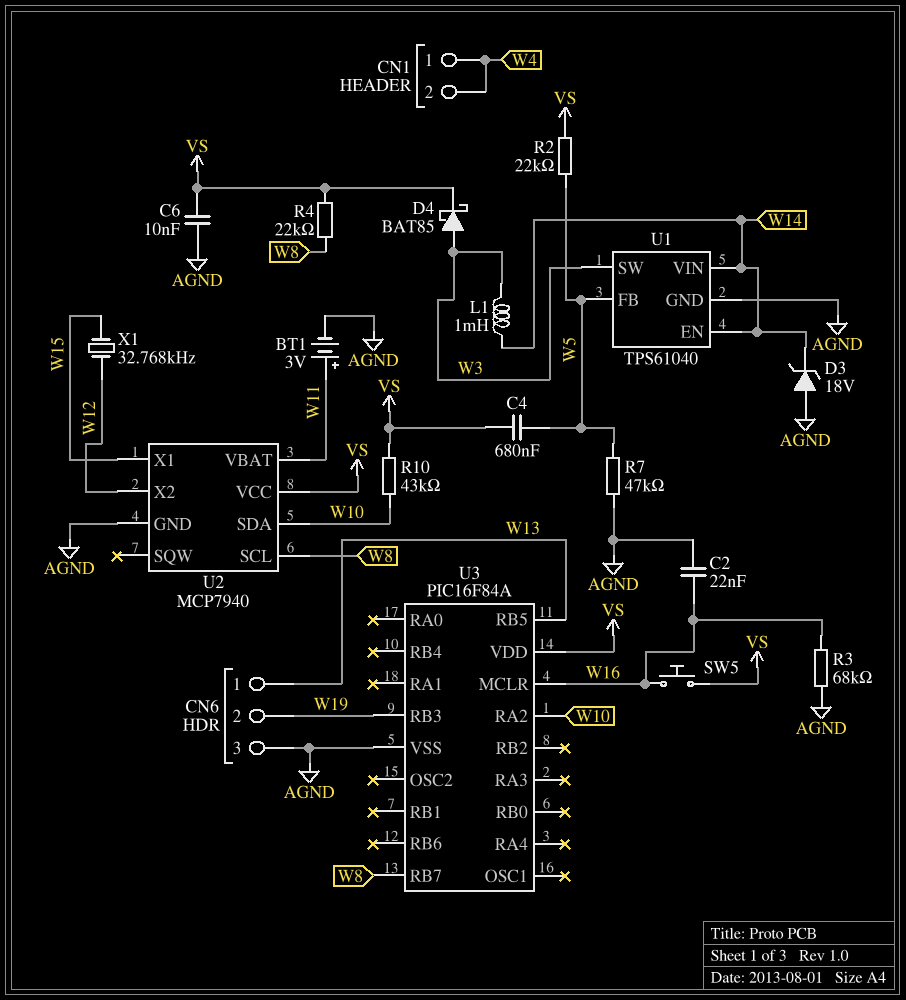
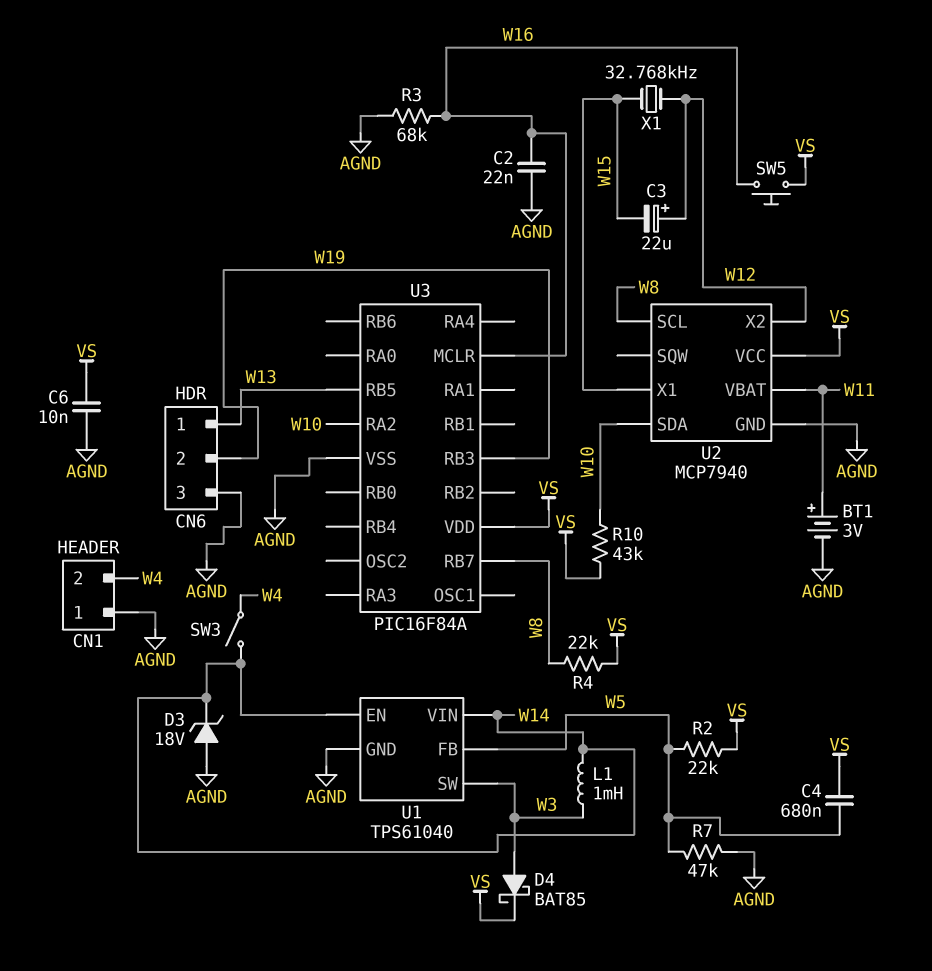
C3: none -> 22uF (plus W12, minus W15)
CN1 pin 1: W4 -> AGND
SW3: none -> switch (W4, W14)

